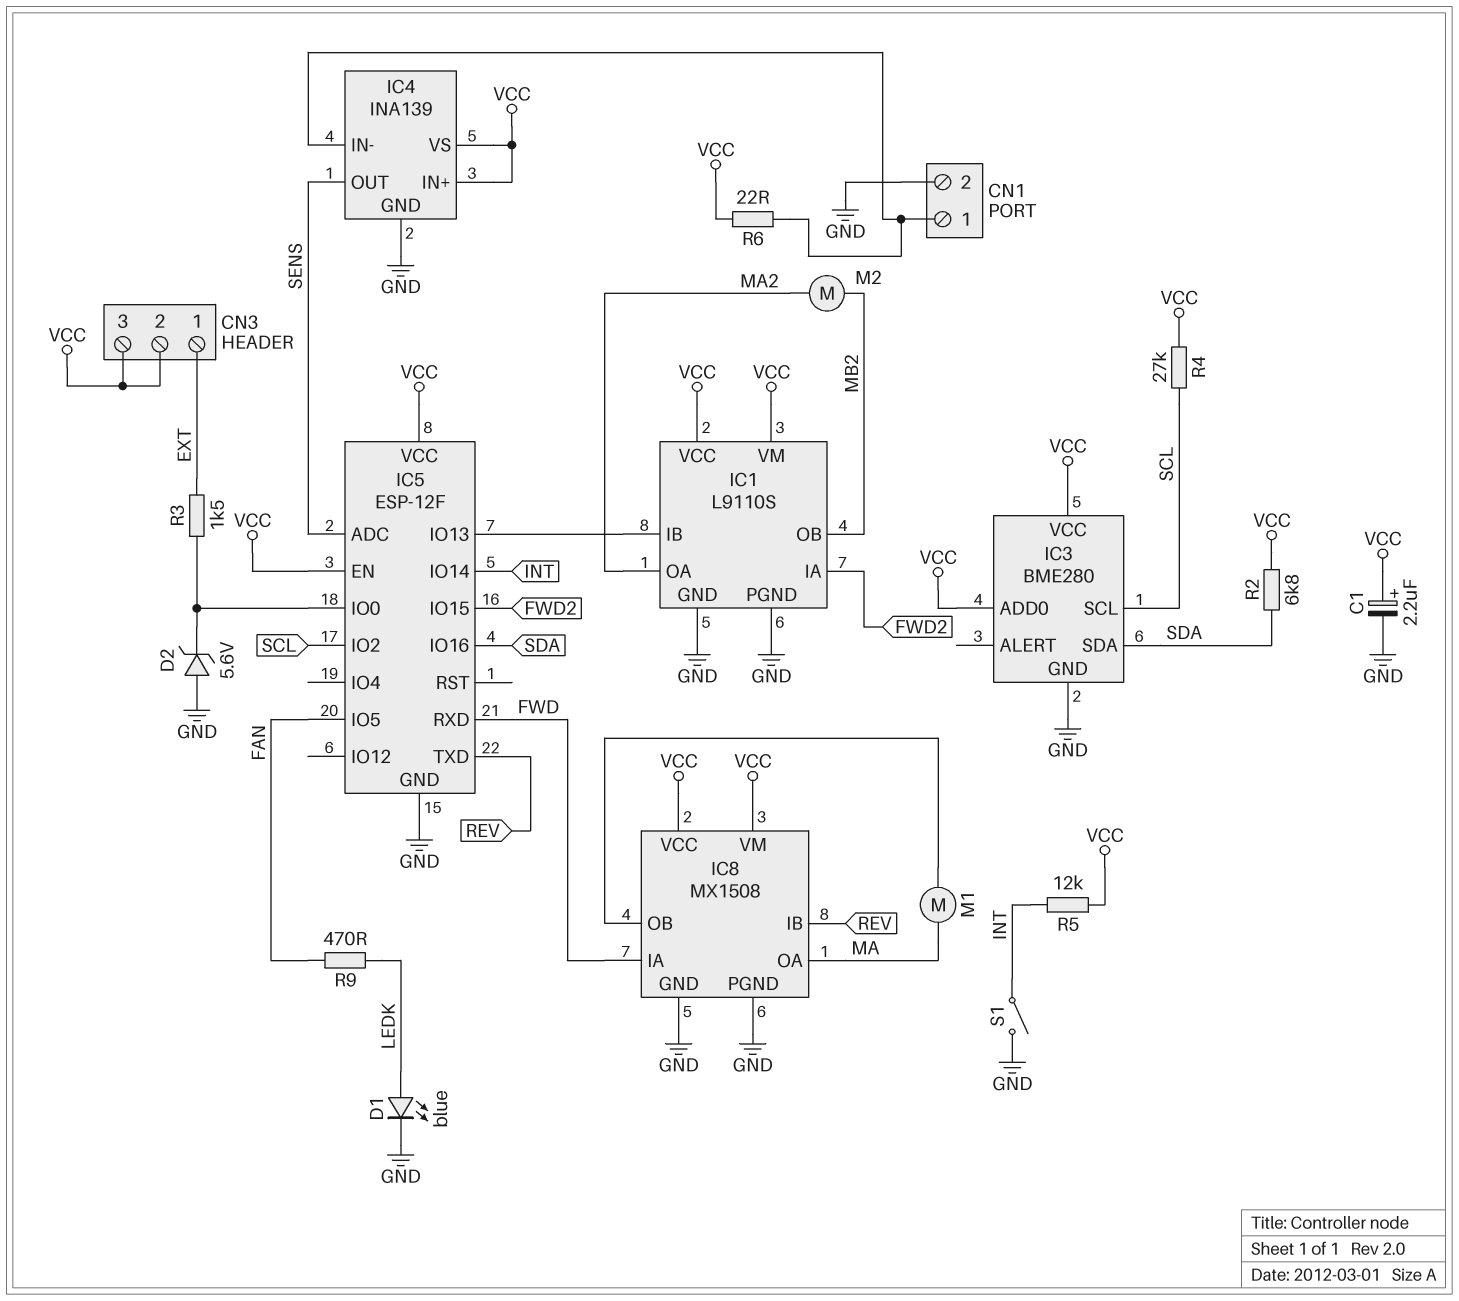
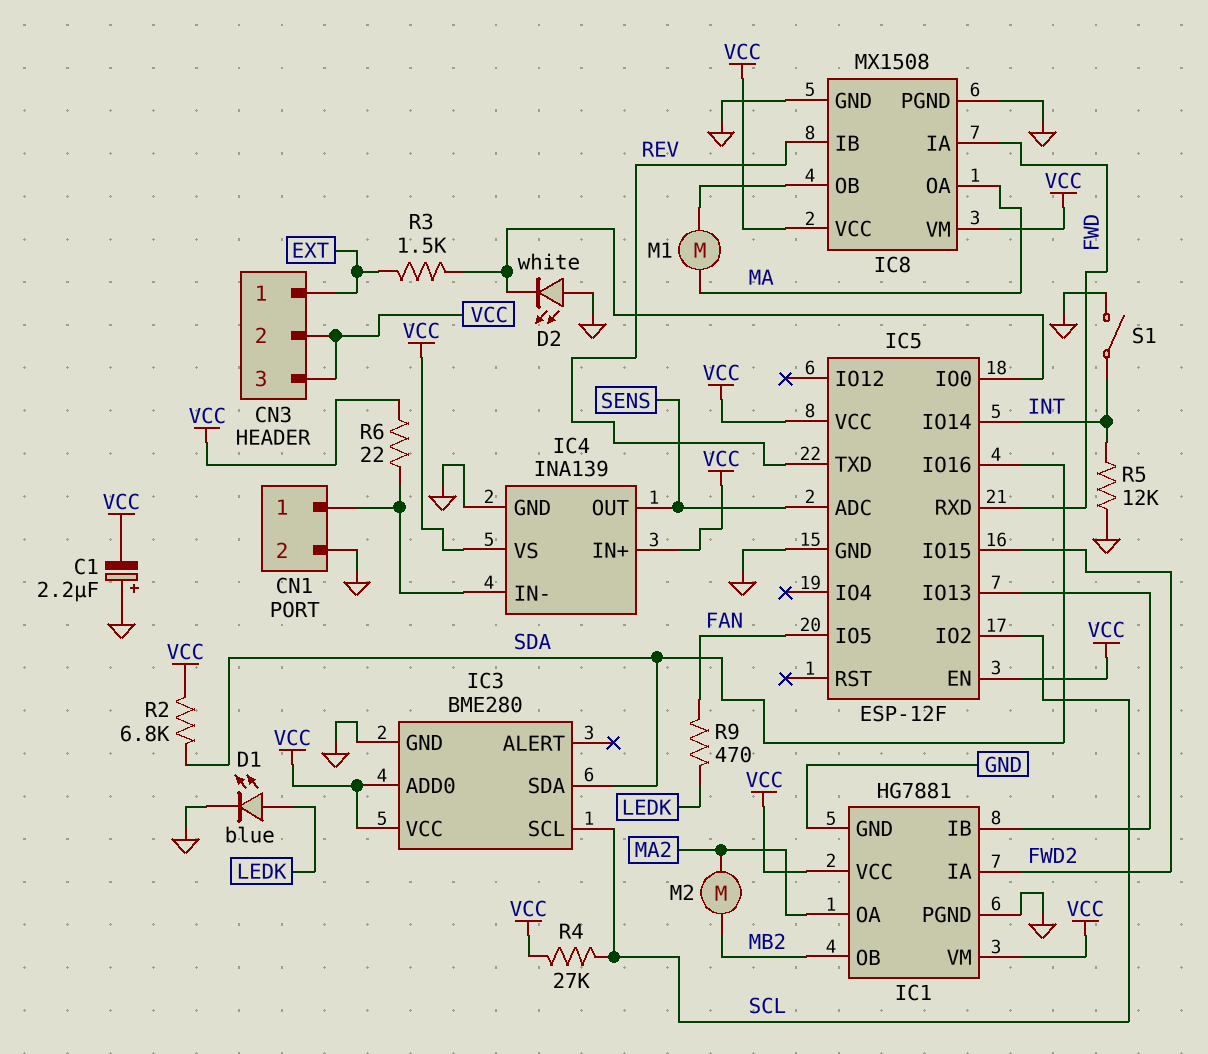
C1: 2.2uF (plus VCC, minus GND) -> 2.2uF (plus GND, minus VCC)
D2: zener 5.6V (A GND, K IC5/IO0) -> LED white (A GND, K IC5/IO0)
IC1: L9110S -> HG7881
R5: 12k (INT, VCC) -> 12k (GND, INT)

